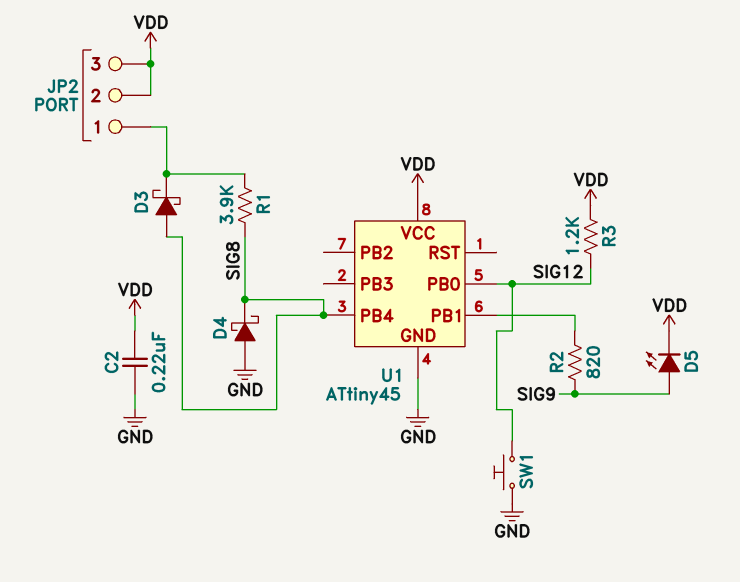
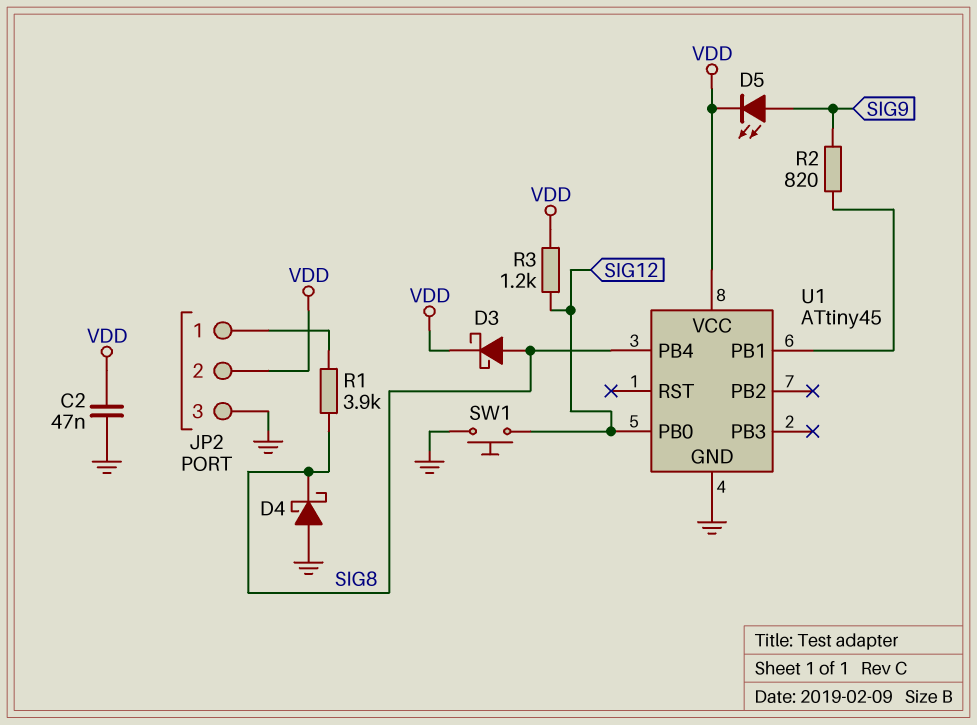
C2: 220nF (GND, VDD) -> 47nF (GND, VDD)
D3: schottky (A SIG8, K JP2/1) -> schottky (A SIG8, K VDD)
JP2 pin 3: VDD -> GND

